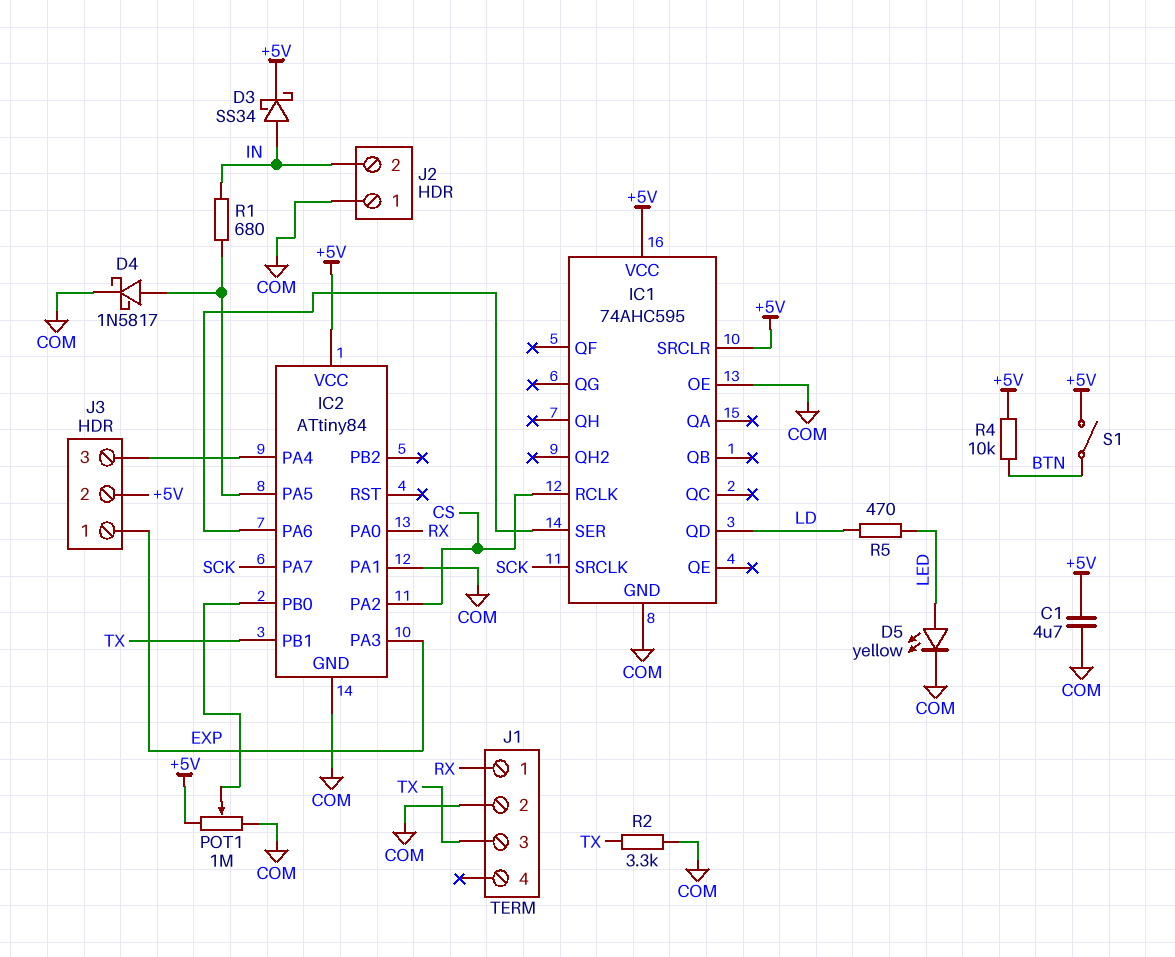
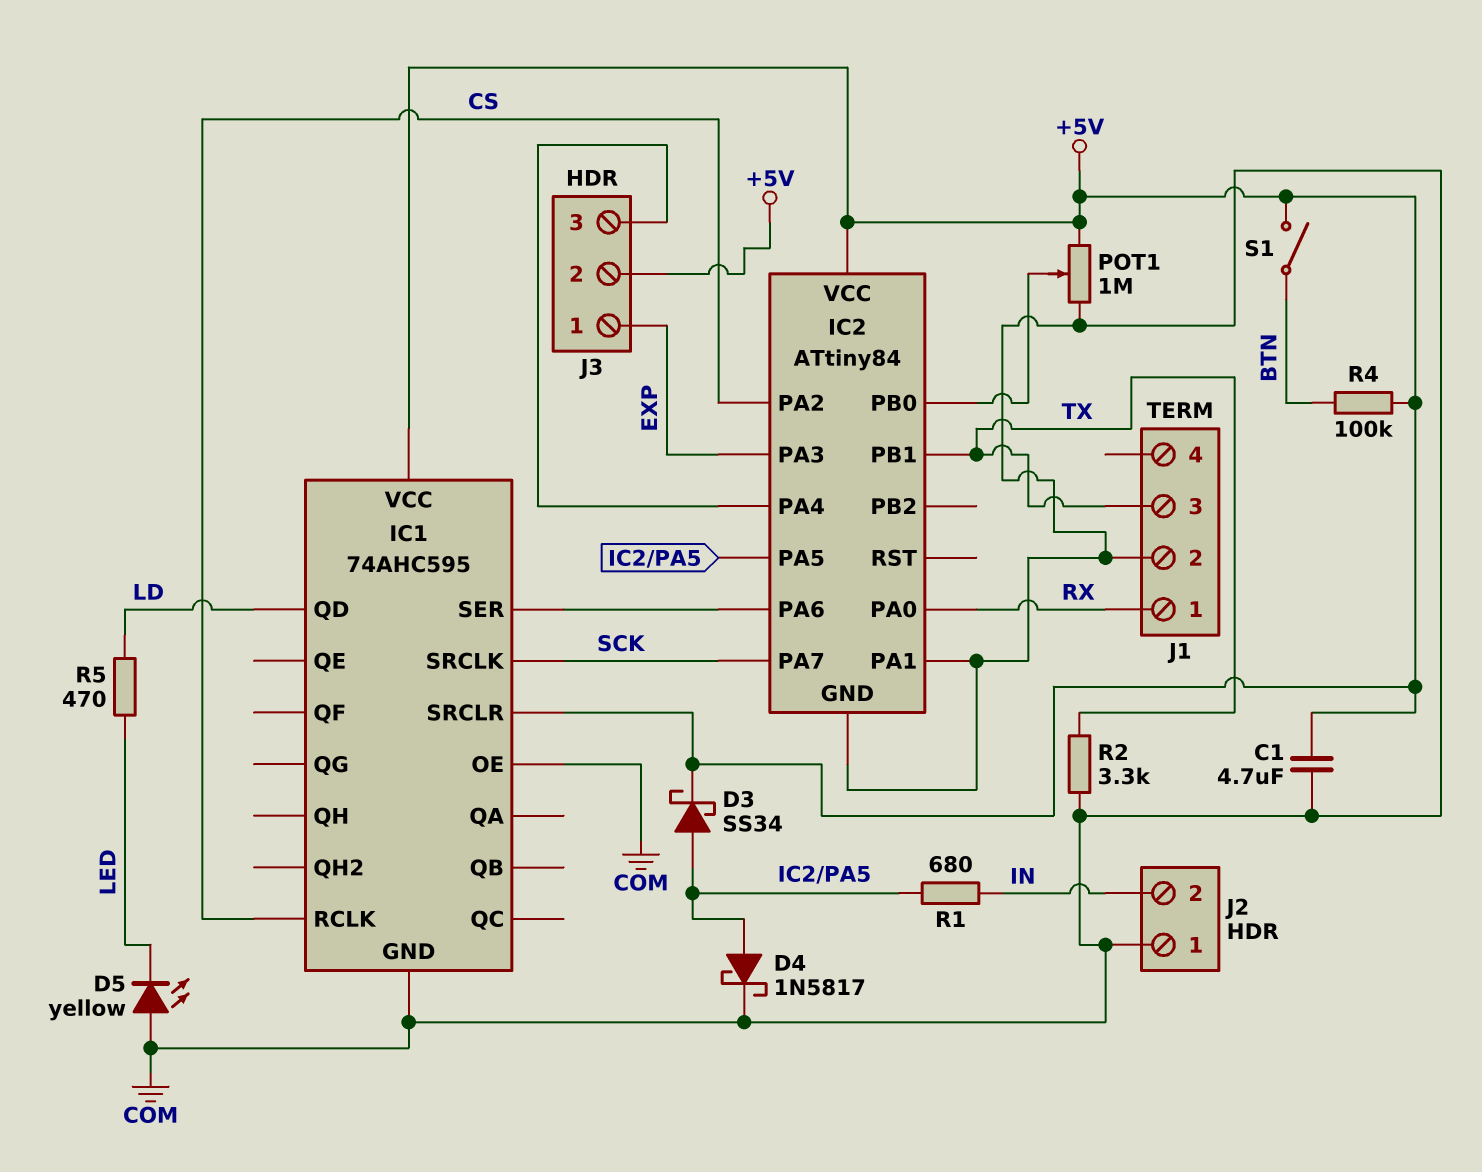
D3: schottky SS34 (A IN, K +5V) -> schottky SS34 (A IC2/PA5, K +5V)
D5: LED yellow (A LED, K COM) -> LED yellow (A COM, K LED)
R4: 10k (+5V, BTN) -> 100k (+5V, BTN)

